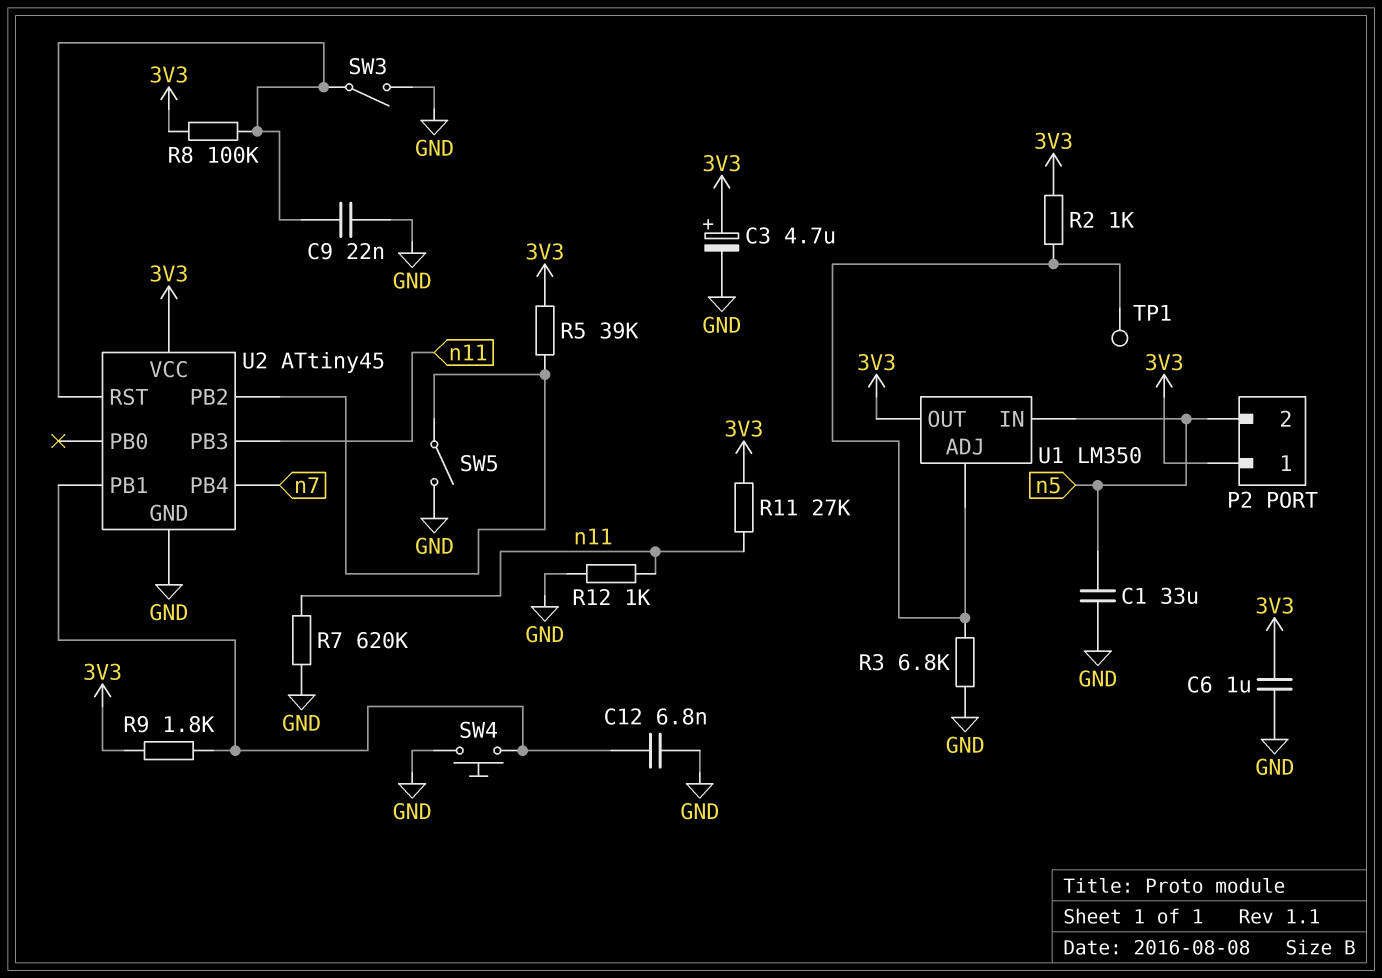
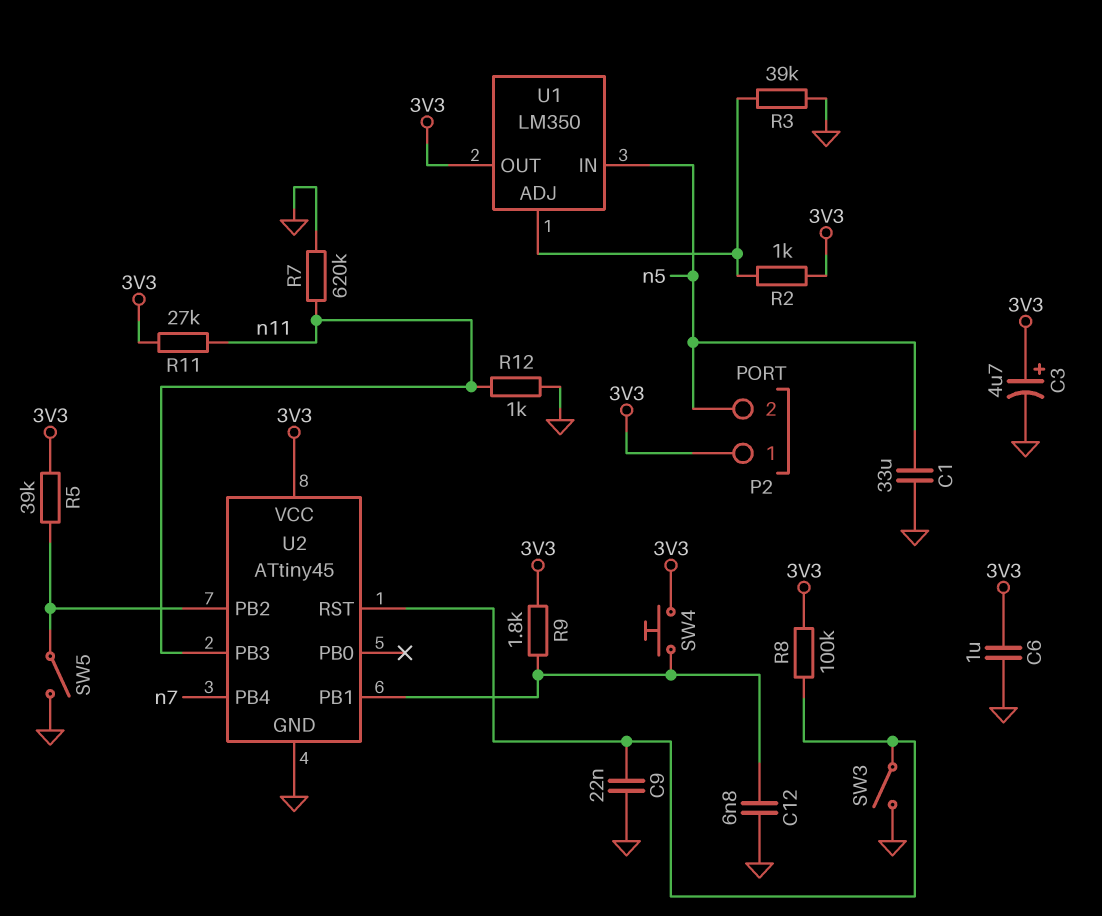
R3: 6.8k (GND, U1/ADJ) -> 39k (GND, U1/ADJ)
SW4: button (GND, U2/PB1) -> button (3V3, U2/PB1)
TP1: test point (U1/ADJ) -> none

